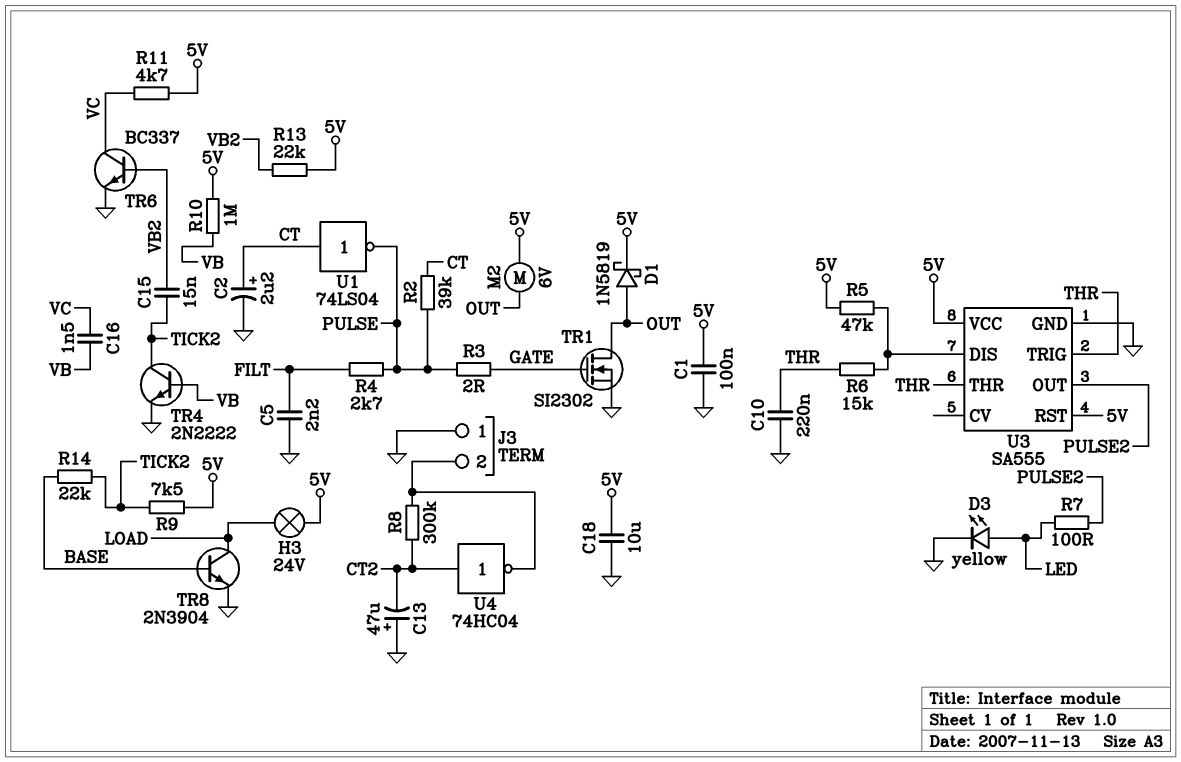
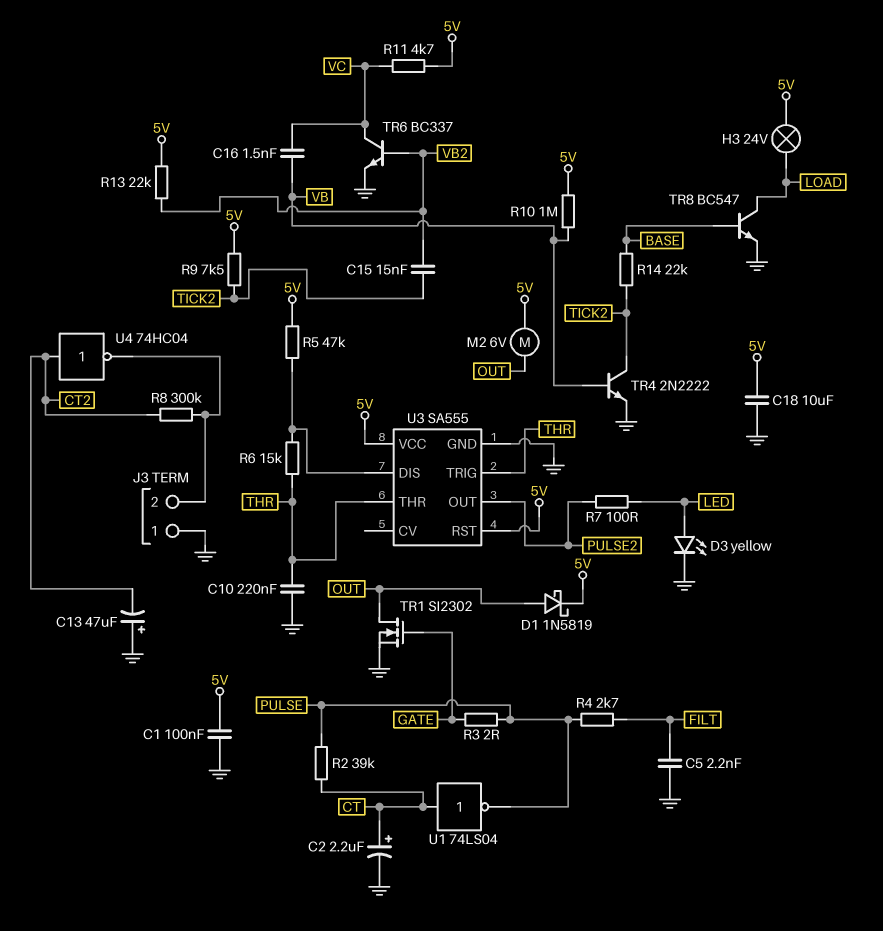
TR8: NPN 2N3904 (B BASE, C LOAD, E GND) -> NPN BC547 (B BASE, C LOAD, E GND)

